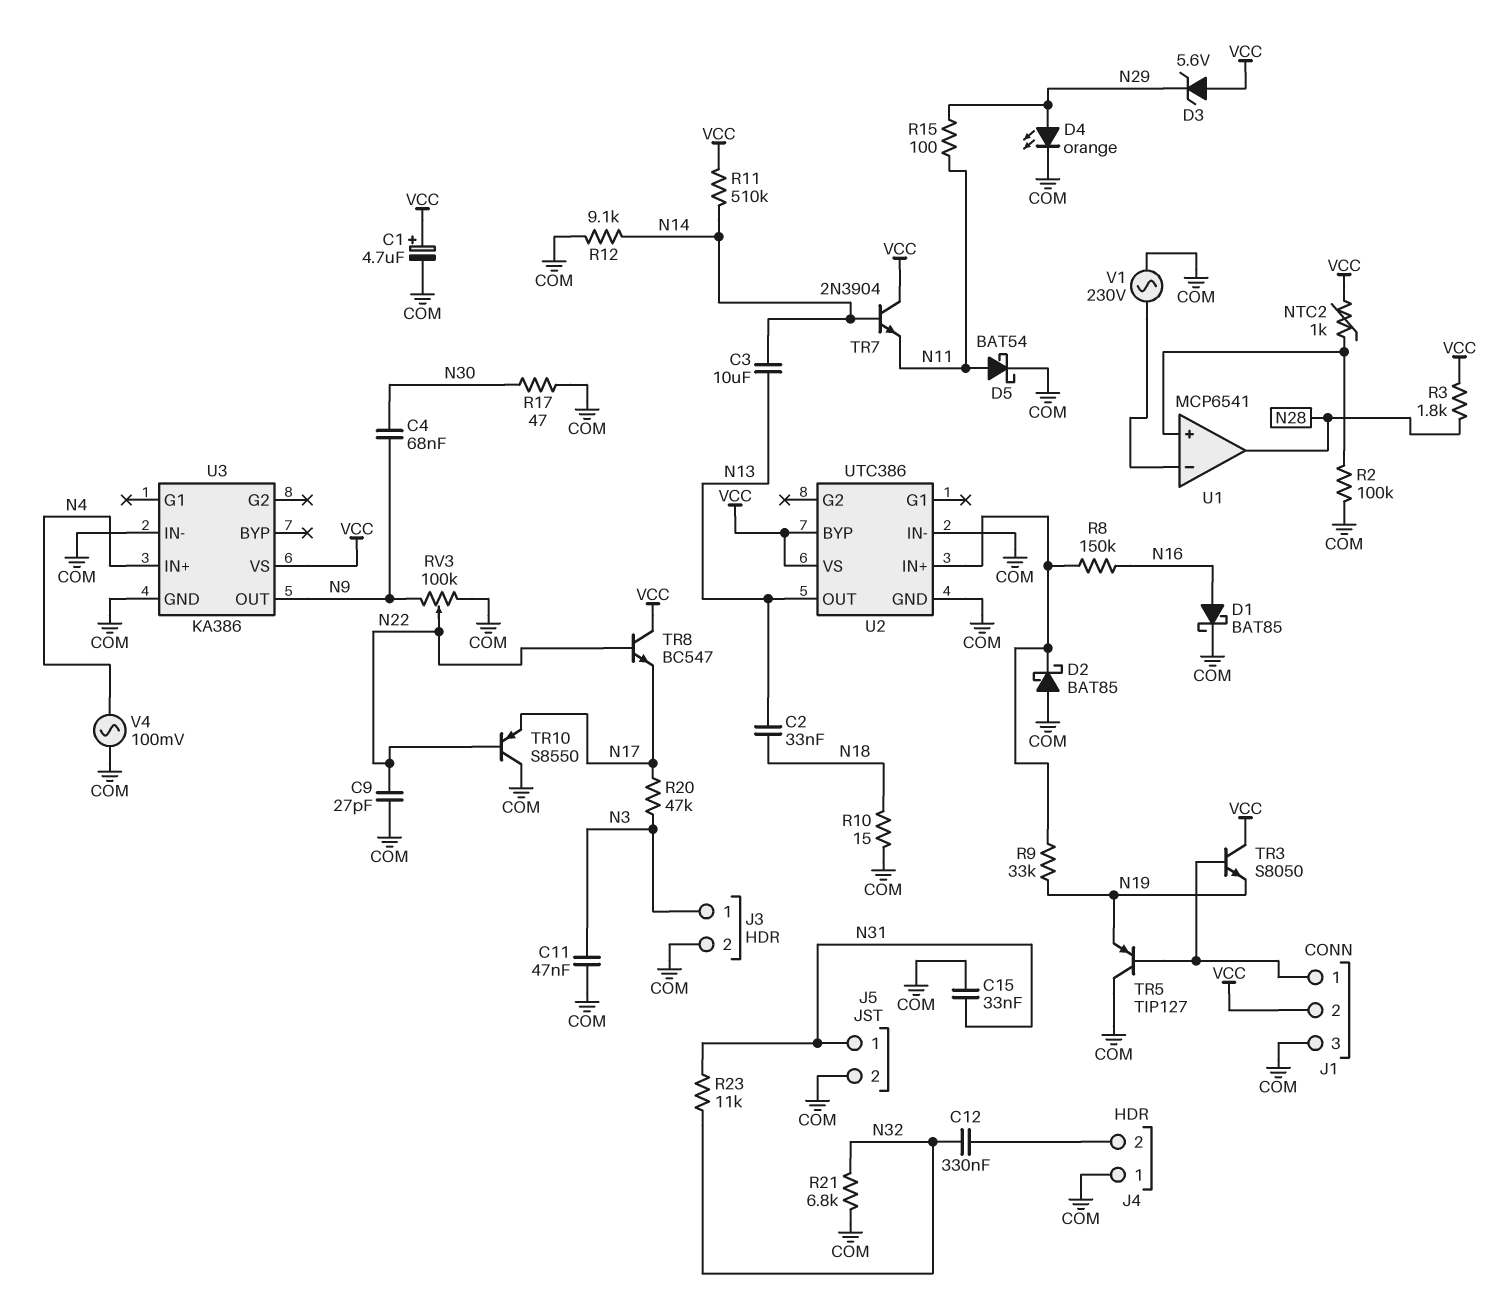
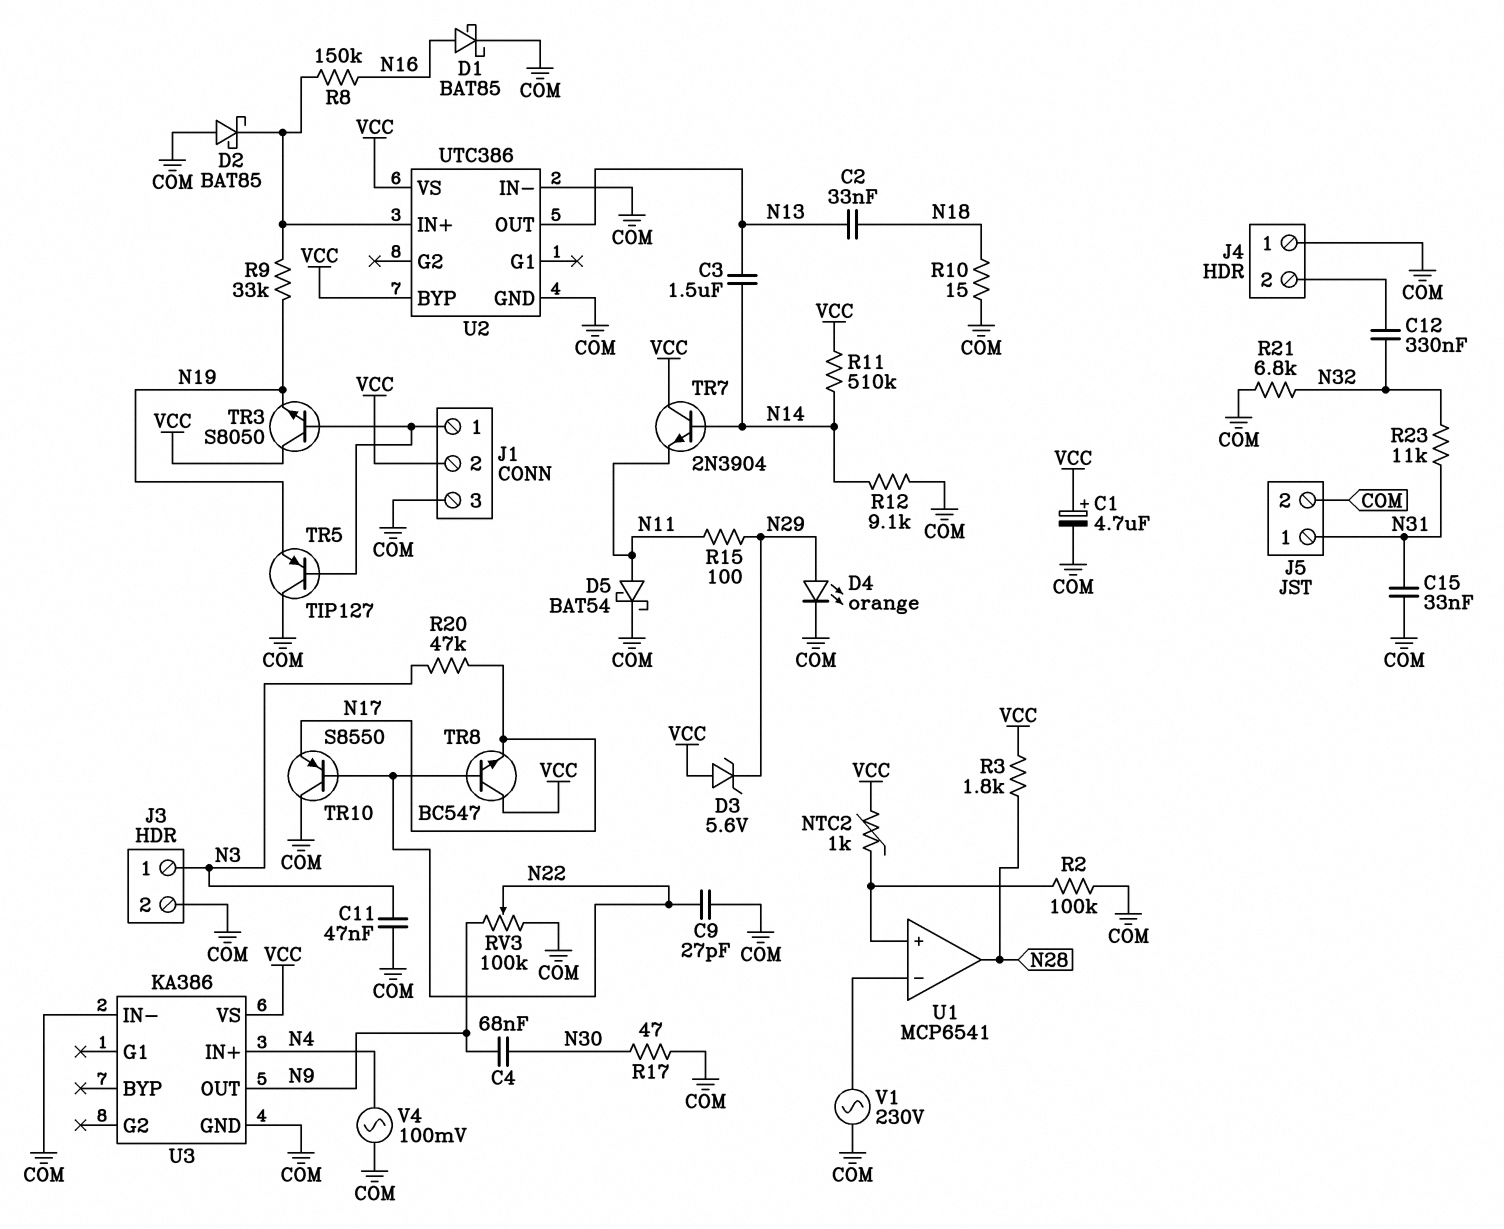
C3: 10uF (N13, N14) -> 1.5uF (N13, N14)

